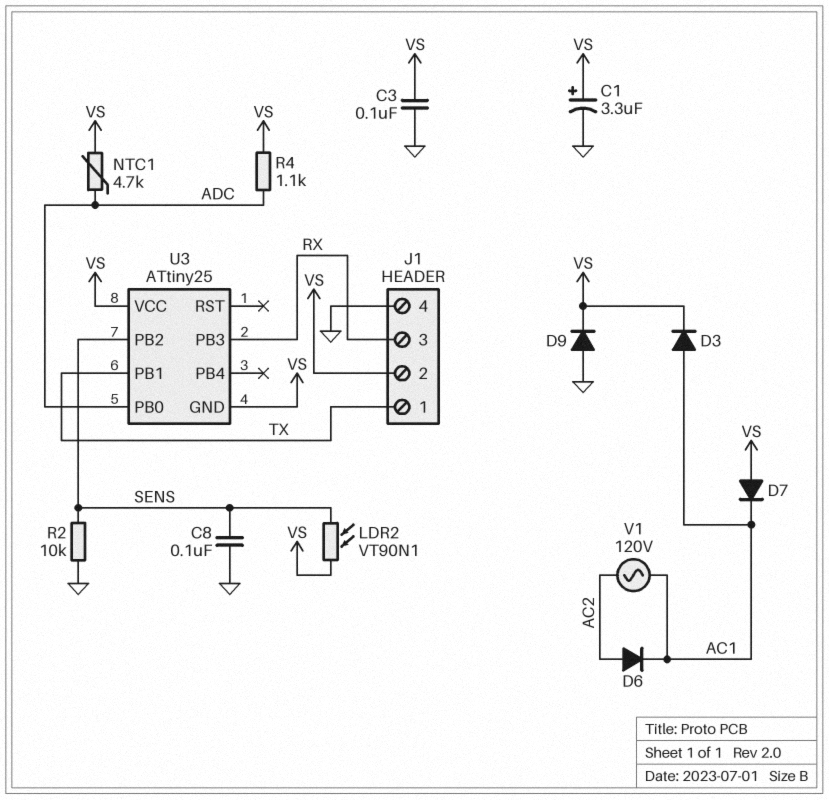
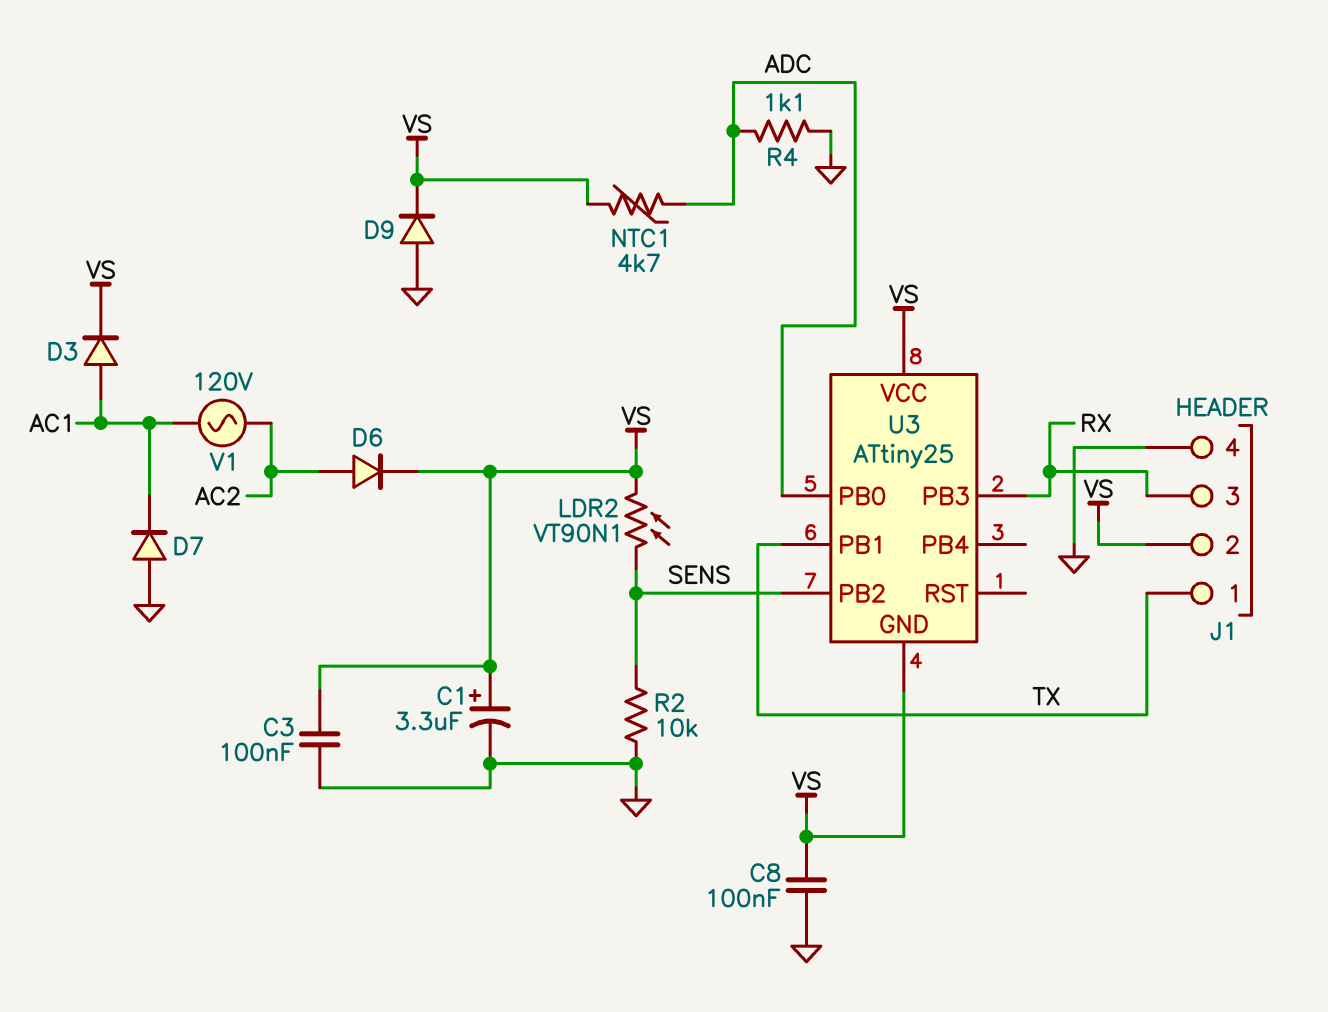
C8: 100nF (GND, SENS) -> 100nF (GND, VS)
D6: diode (A AC2, K AC1) -> diode (A AC2, K VS)
D7: diode (A VS, K AC1) -> diode (A GND, K AC1)
R4: 1.1k (ADC, VS) -> 1.1k (ADC, GND)

